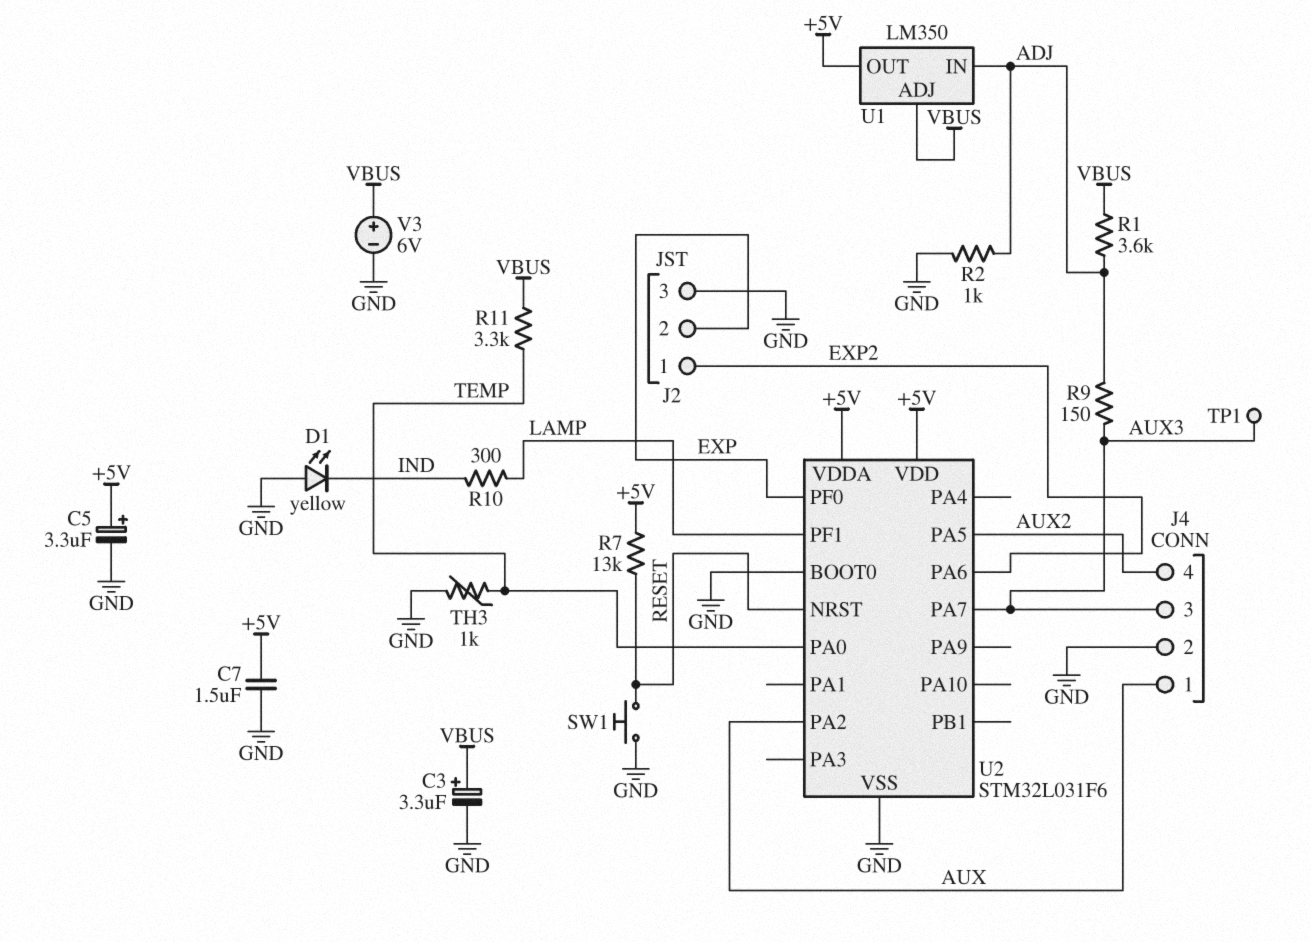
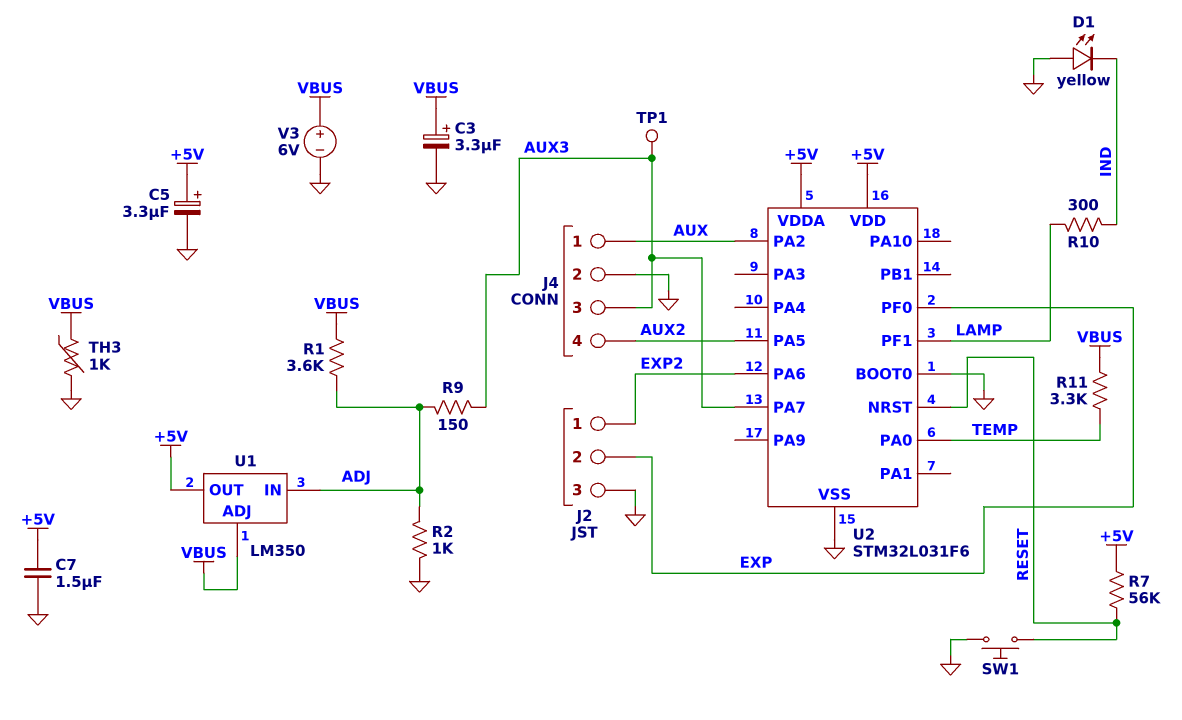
R7: 13k (+5V, RESET) -> 56k (+5V, RESET)
TH3: 1k (GND, TEMP) -> 1k (GND, VBUS)

